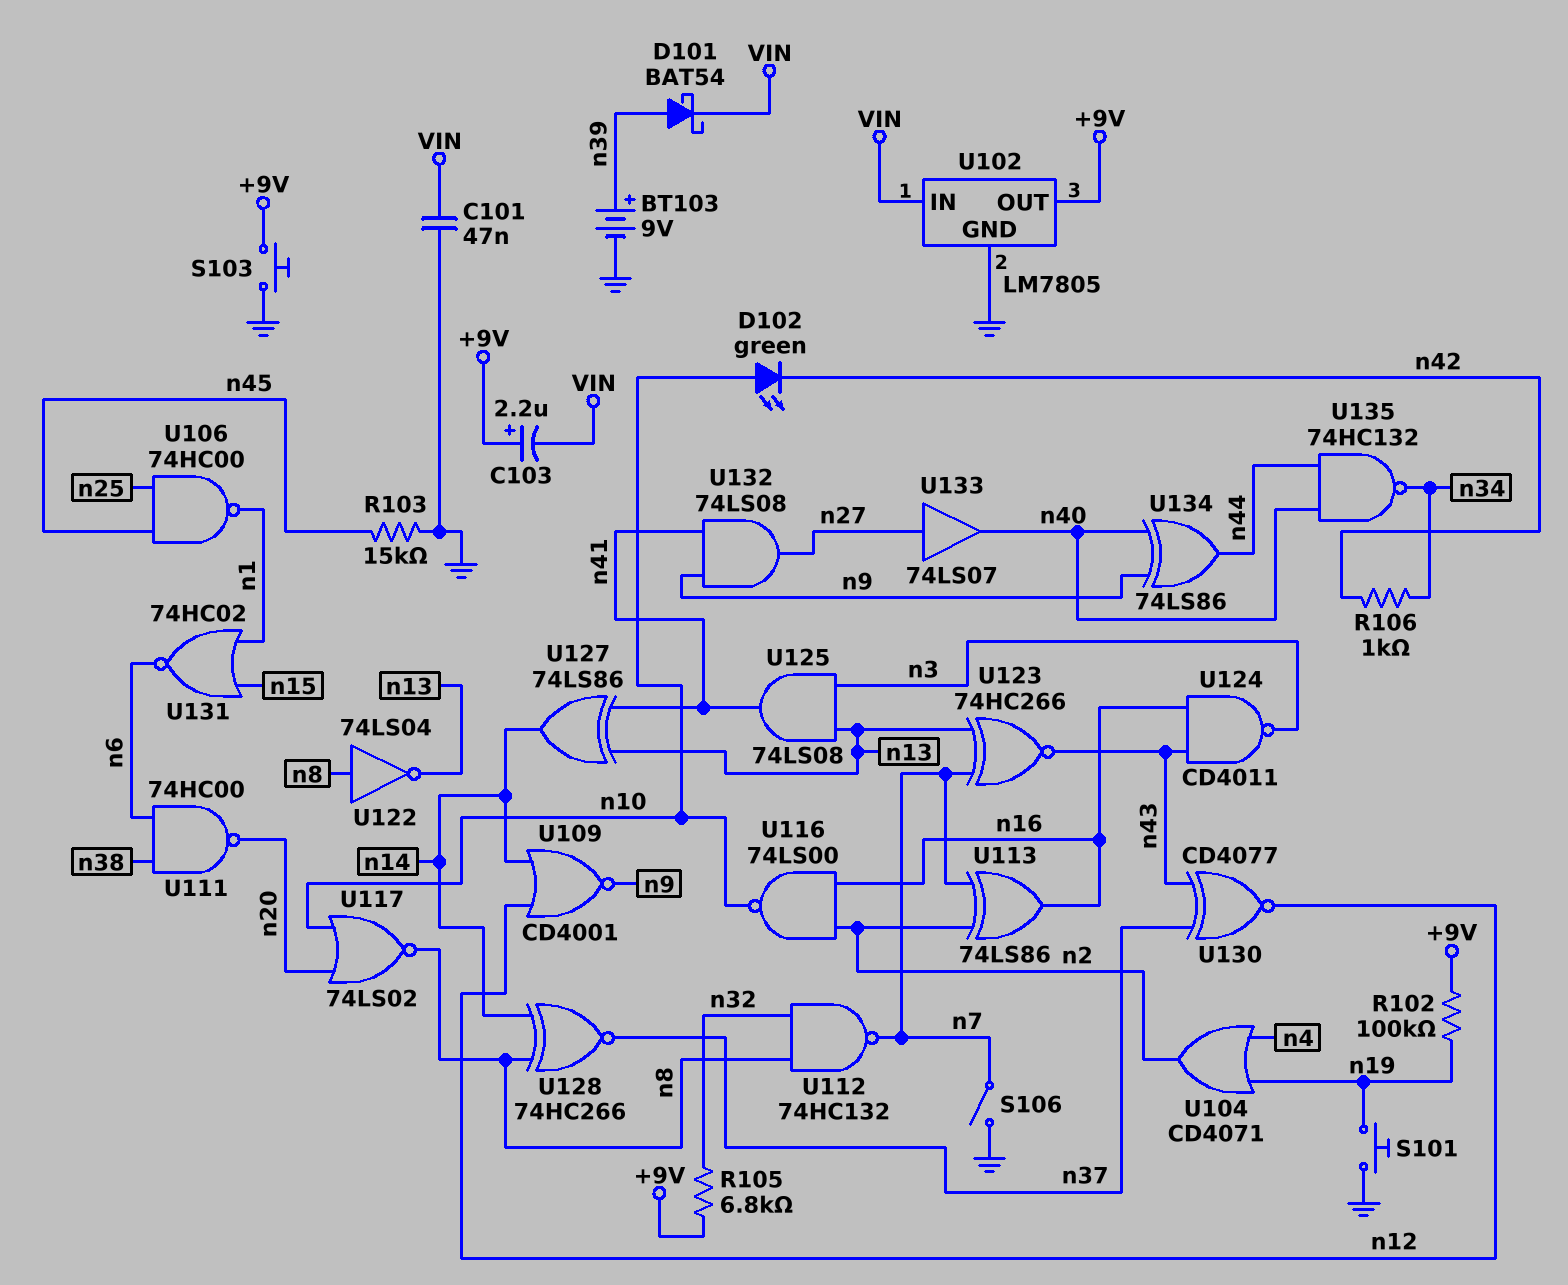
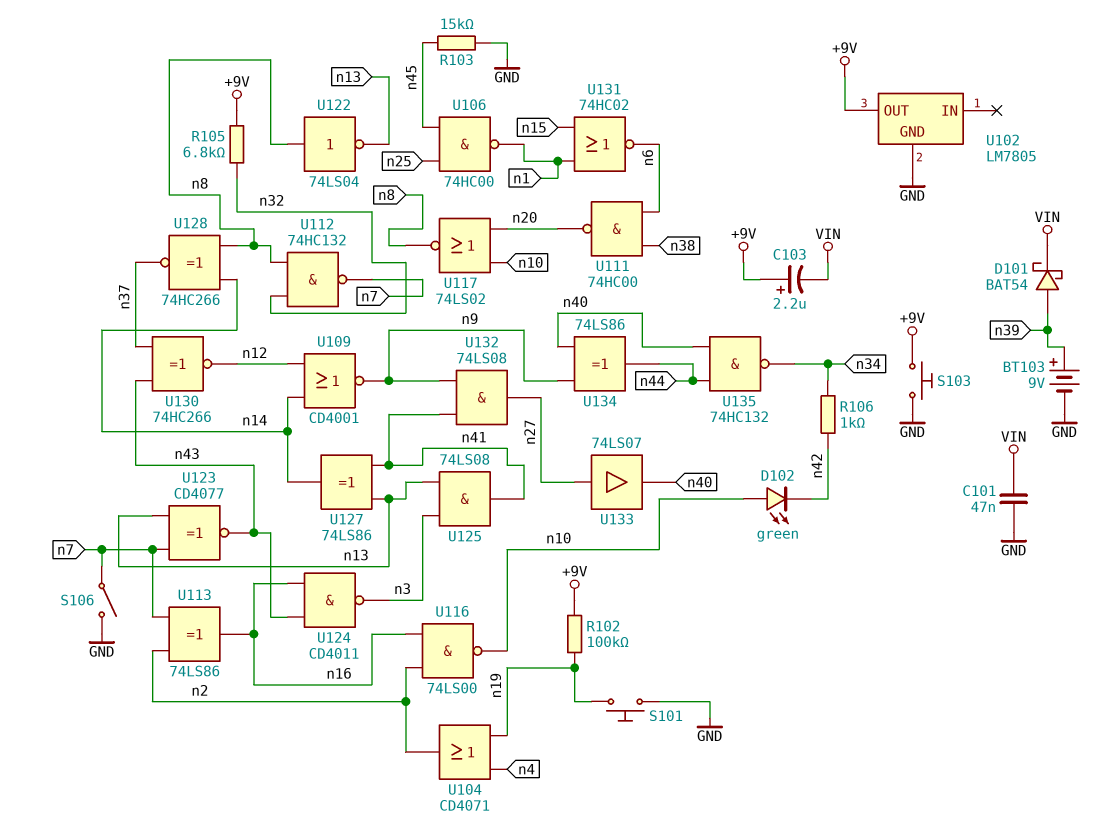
U102 pin IN: VIN -> none
U123: XNOR 74HC266 (in n7, in n13, out n43) -> XNOR CD4077 (in n7, in n13, out n43)
U130: XNOR CD4077 (in n37, in n43, out n12) -> XNOR 74HC266 (in n37, in n43, out n12)

